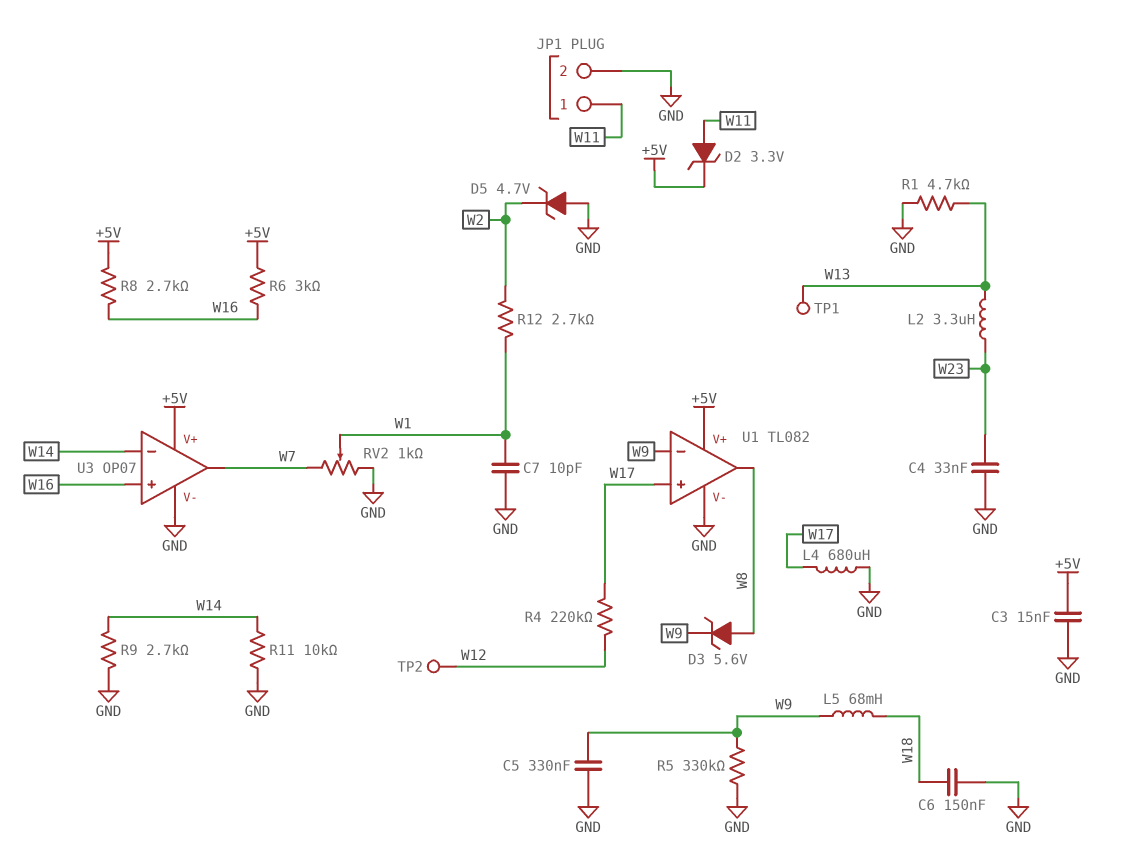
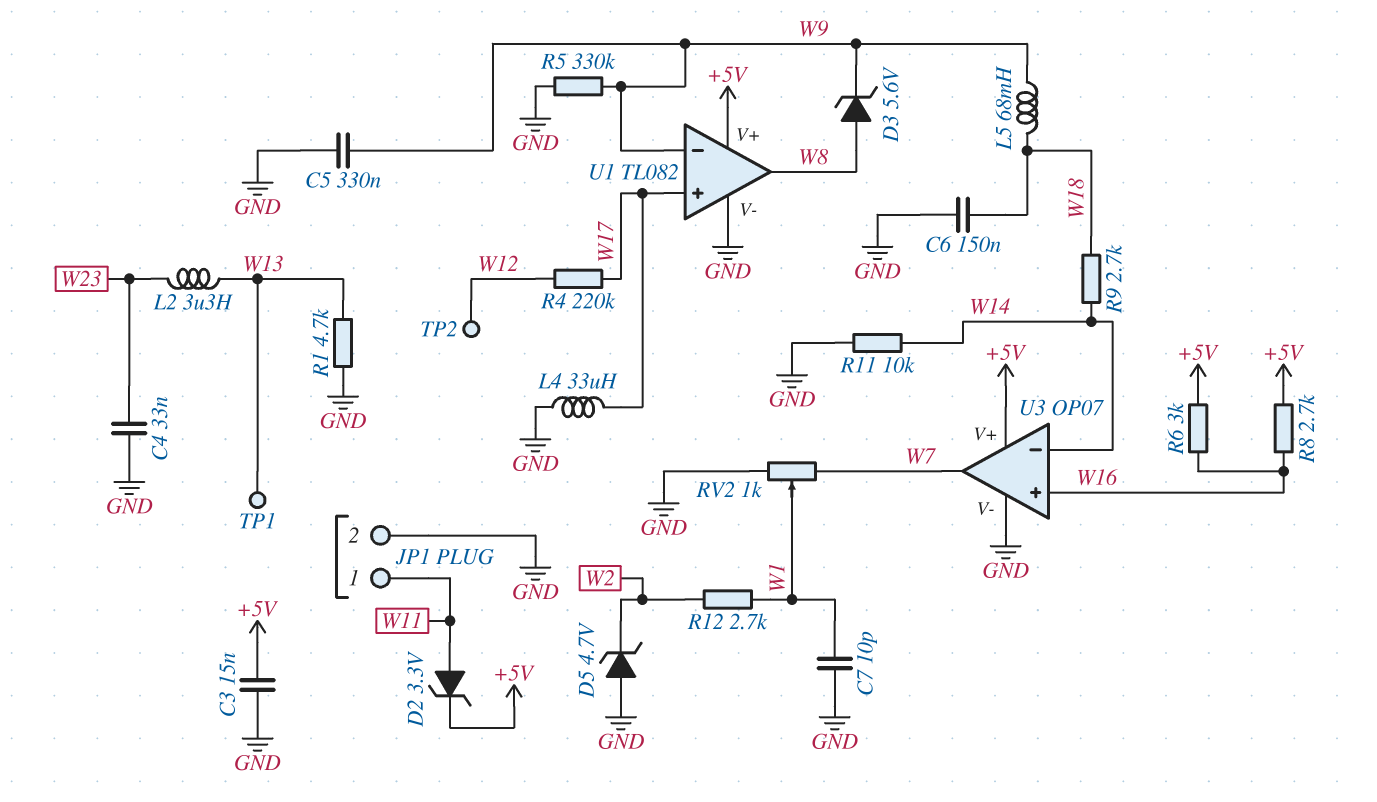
L4: 680uH (GND, W17) -> 33uH (GND, W17)
R9: 2.7k (GND, W14) -> 2.7k (W14, W18)

